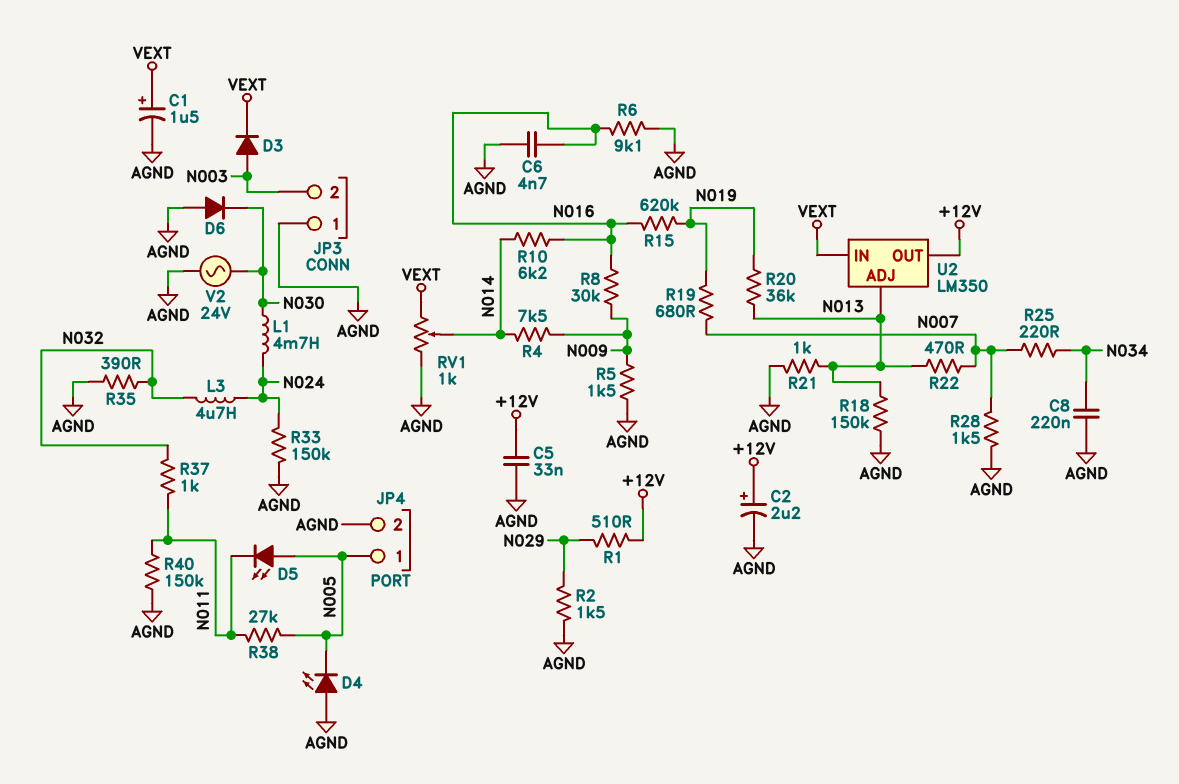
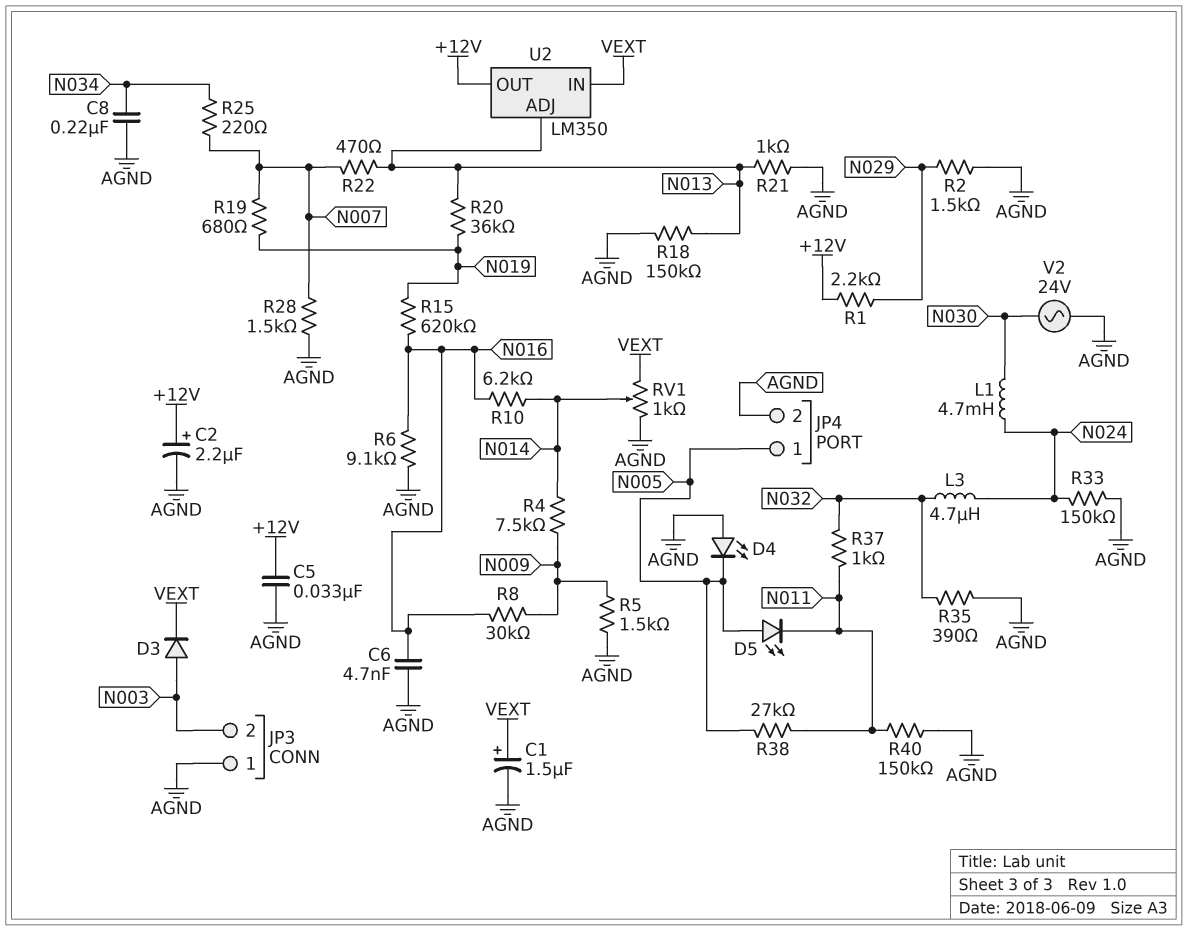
D6: diode (A AGND, K N030) -> none
R1: 510 (+12V, N029) -> 2.2k (+12V, N029)

